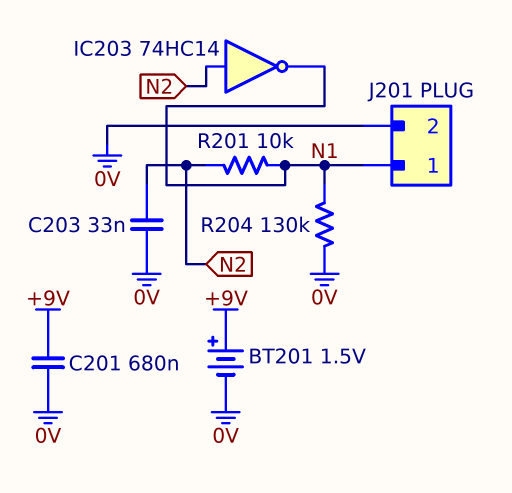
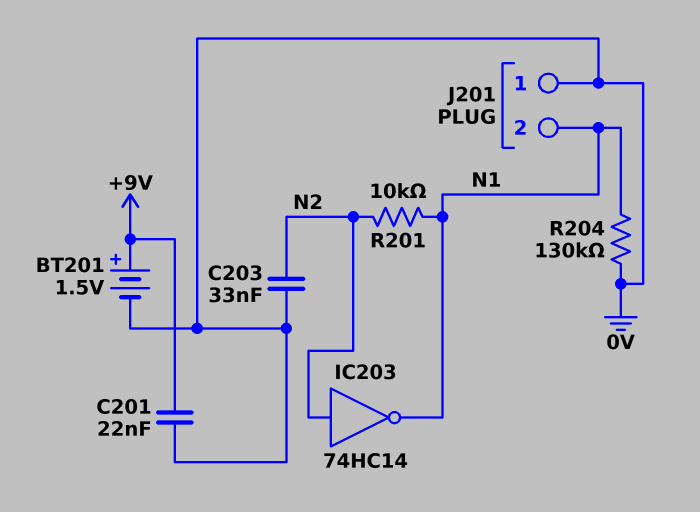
C201: 680nF (+9V, 0V) -> 22nF (+9V, 0V)
J201 pin 1: N1 -> 0V
J201 pin 2: 0V -> N1

